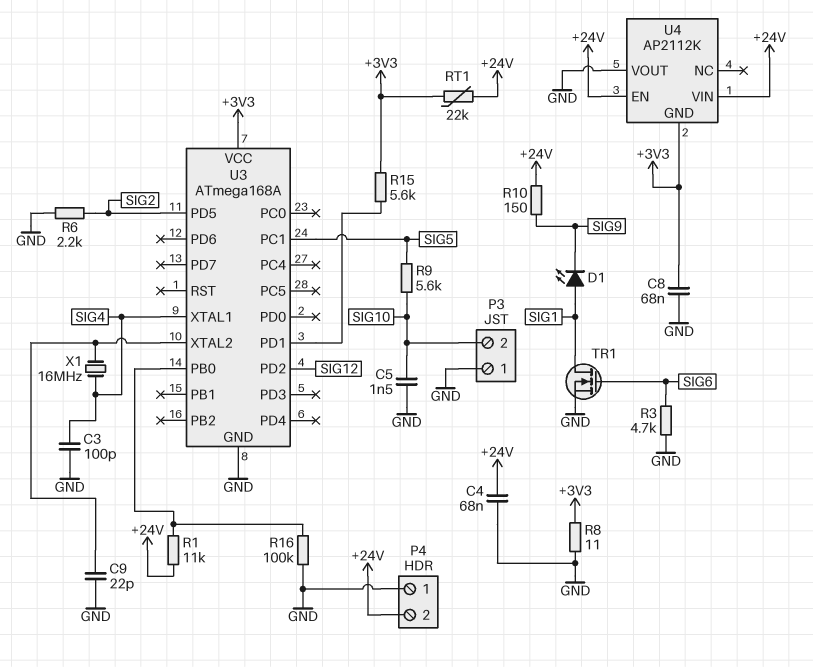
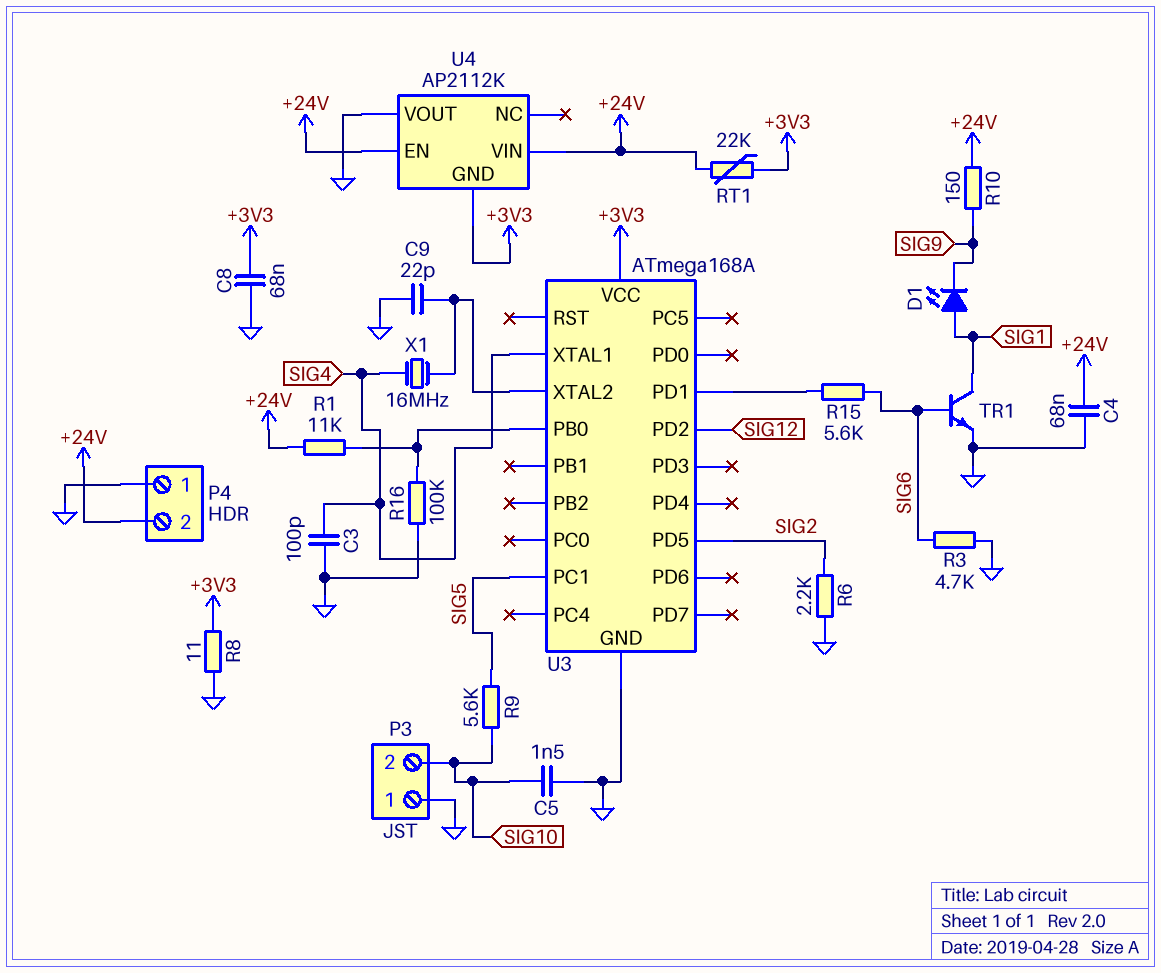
R15: 5.6k (+3V3, U3/PD1) -> 5.6k (SIG6, U3/PD1)
TR1: NMOS (G SIG6, D SIG1, S GND) -> NPN (B SIG6, C SIG1, E GND)

